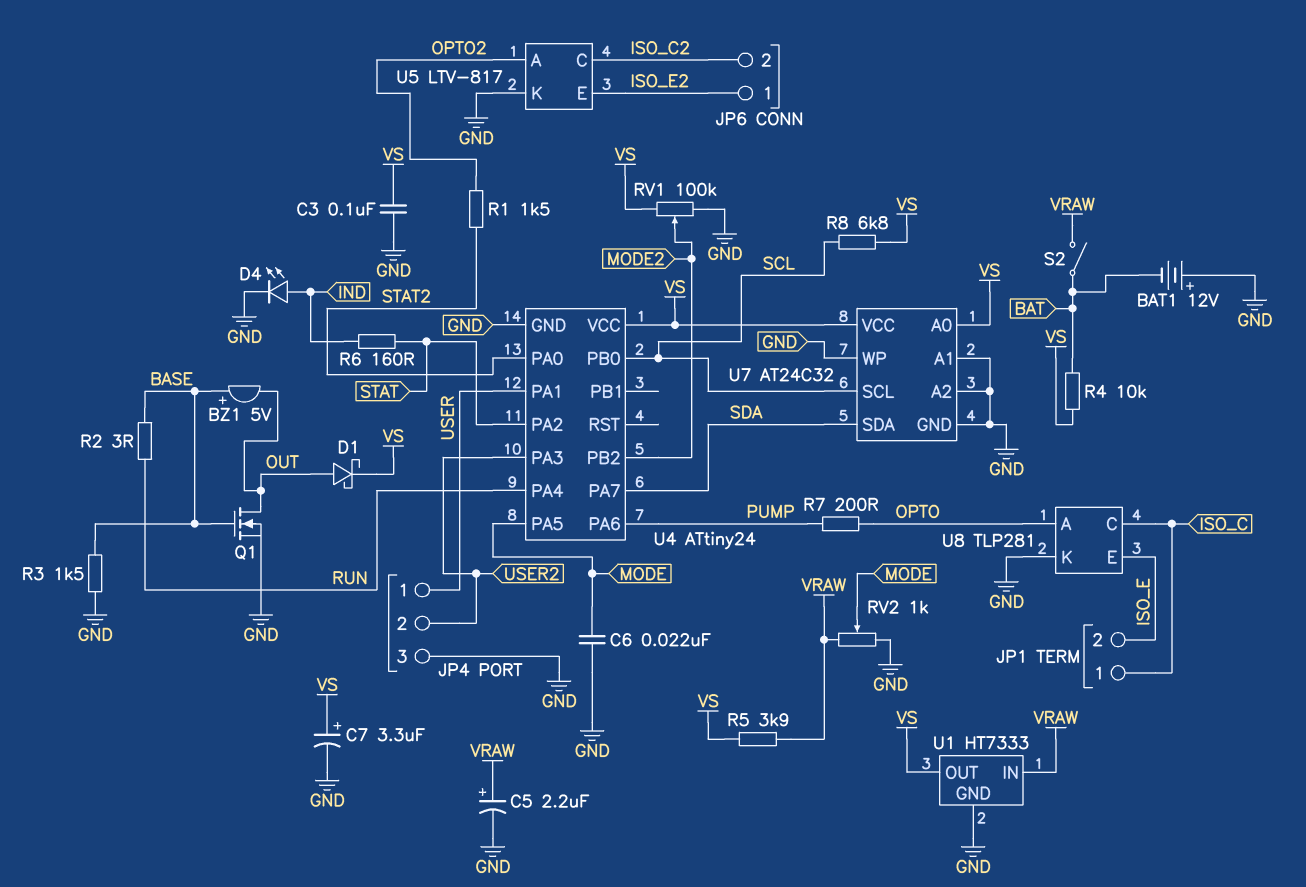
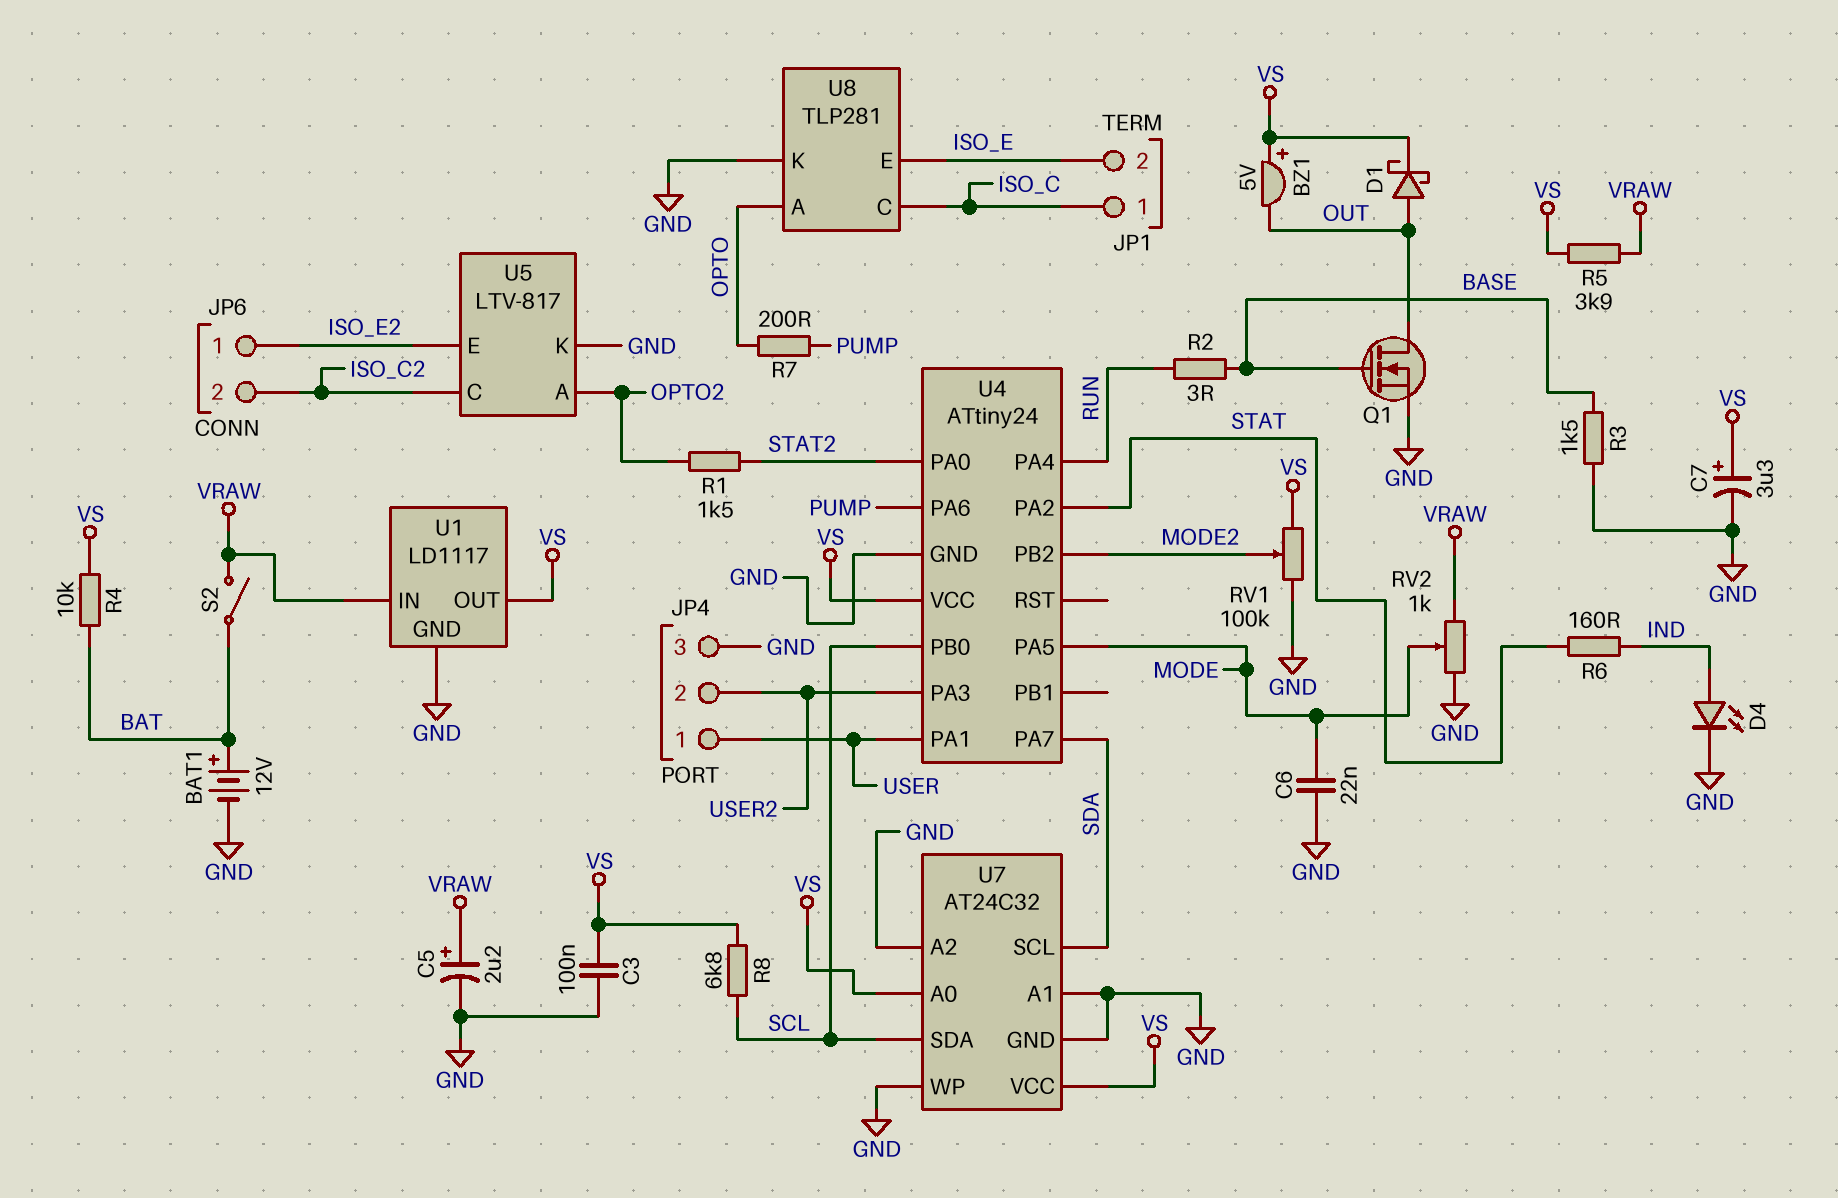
BAT1: 12V (plus GND, minus BAT) -> 12V (plus BAT, minus GND)
BZ1: buzzer 5V (plus BASE, minus OUT) -> buzzer 5V (plus VS, minus OUT)
U1: HT7333 -> LD1117
U7 pin SCL: SCL -> SDA
U7 pin SDA: SDA -> SCL

